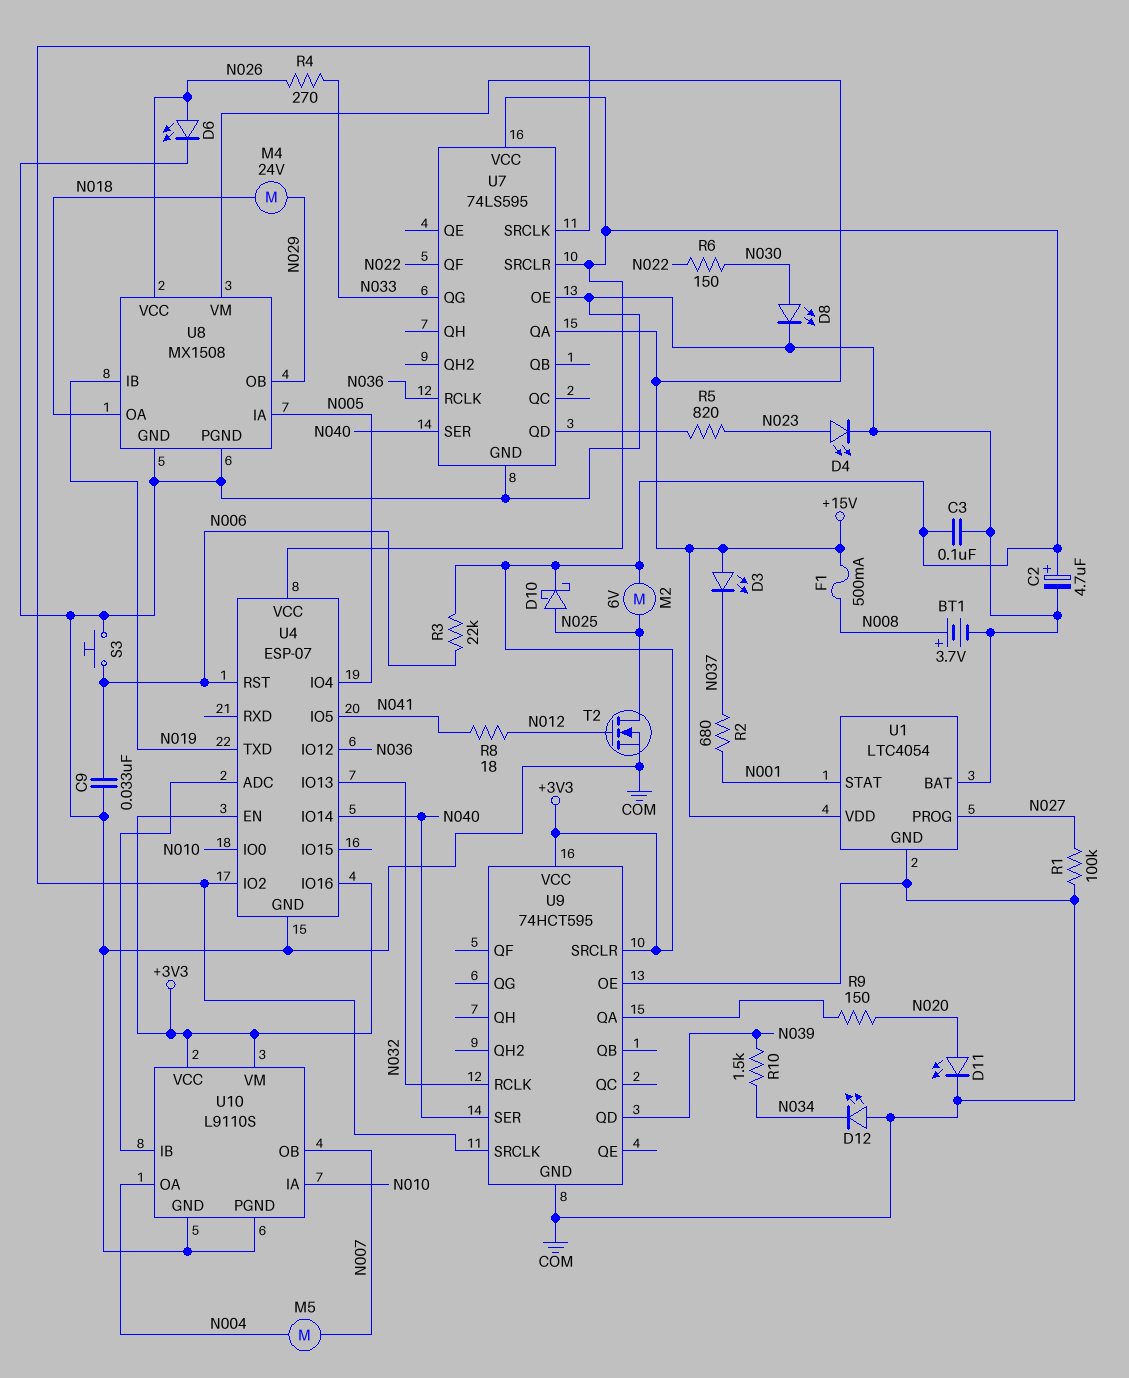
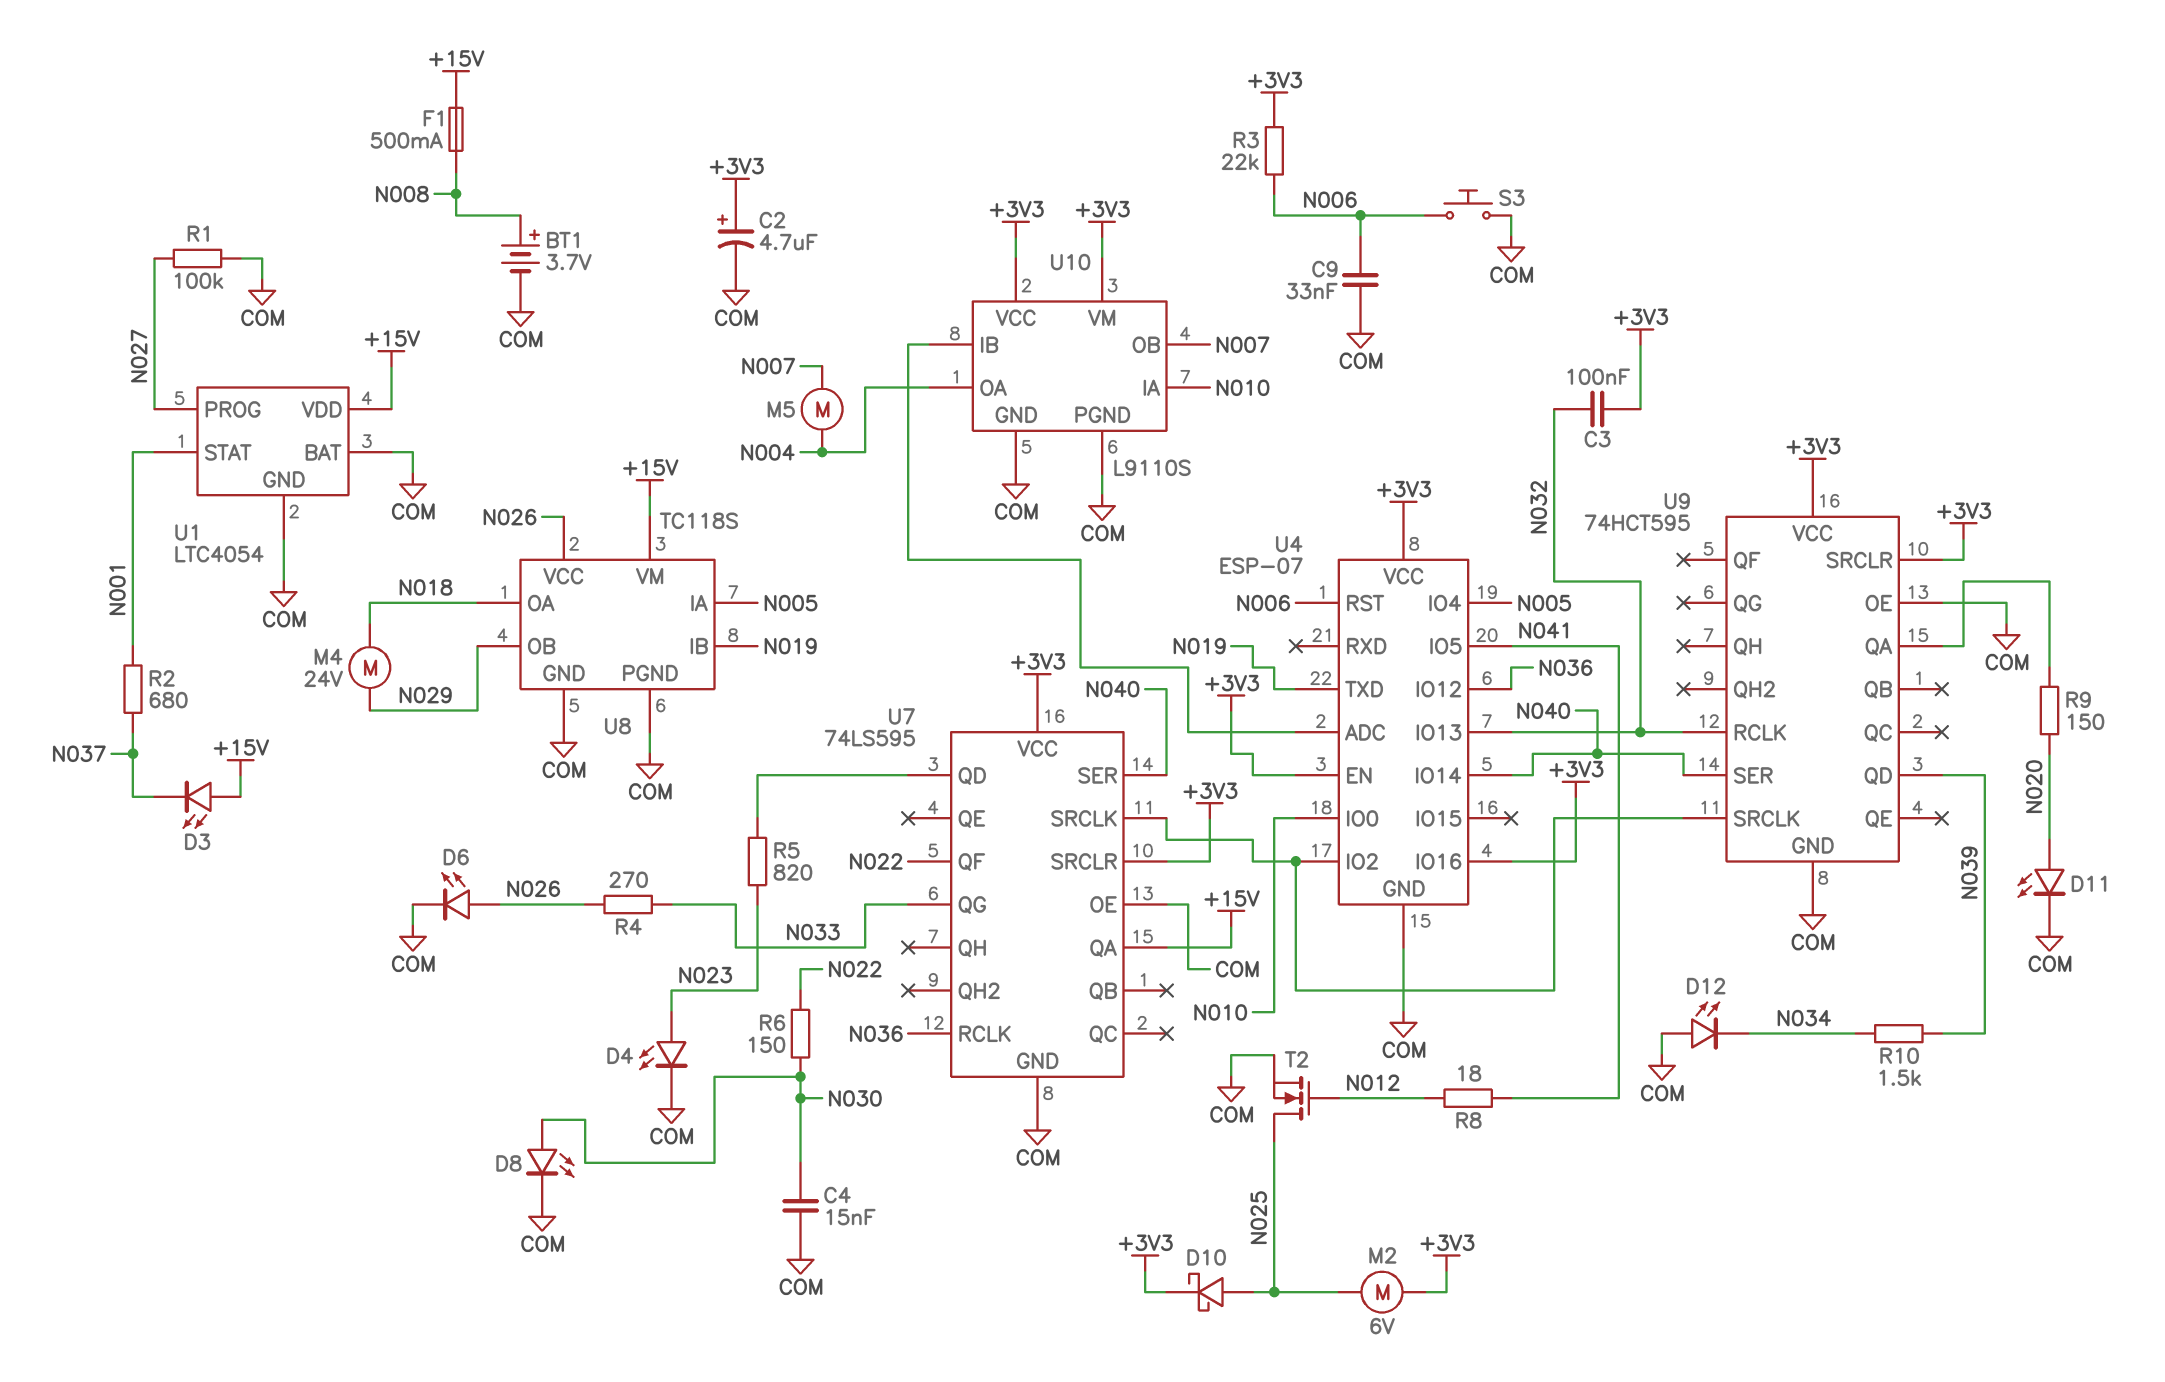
C3: 100nF (+3V3, COM) -> 100nF (+3V3, N032)
C4: none -> 15nF (COM, N030)
U8: MX1508 -> TC118S

